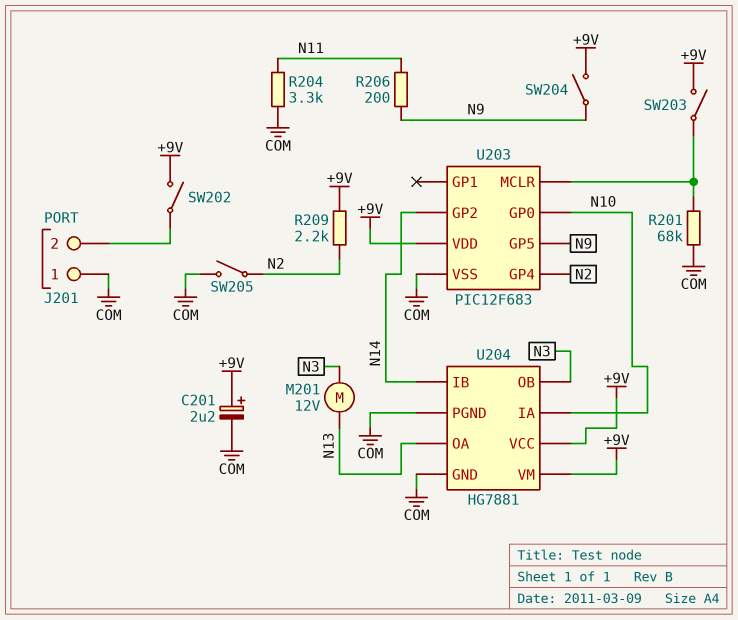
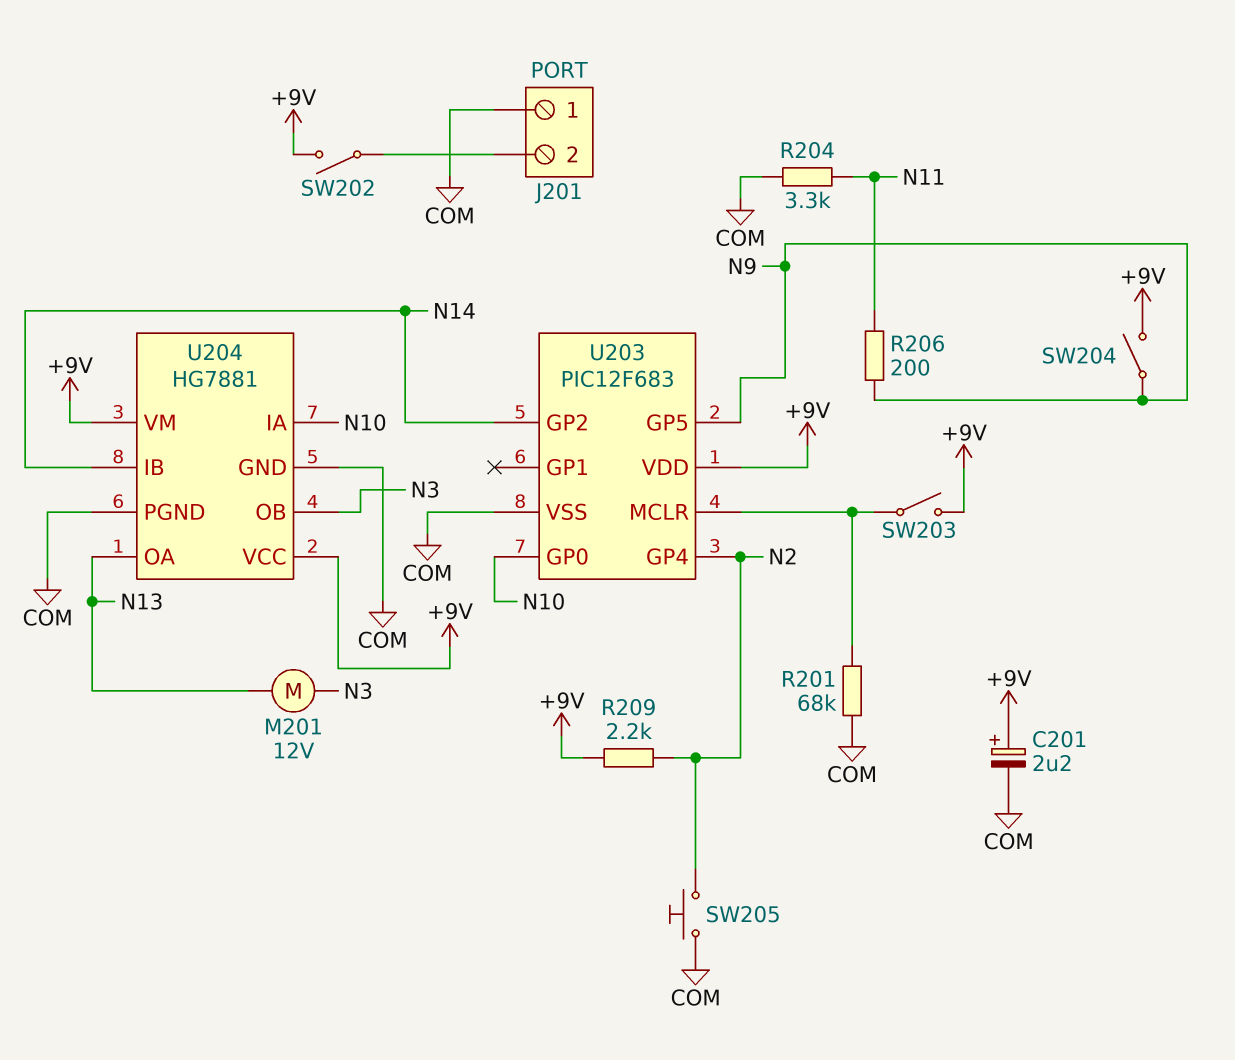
SW205: switch (COM, N2) -> button (COM, N2)

